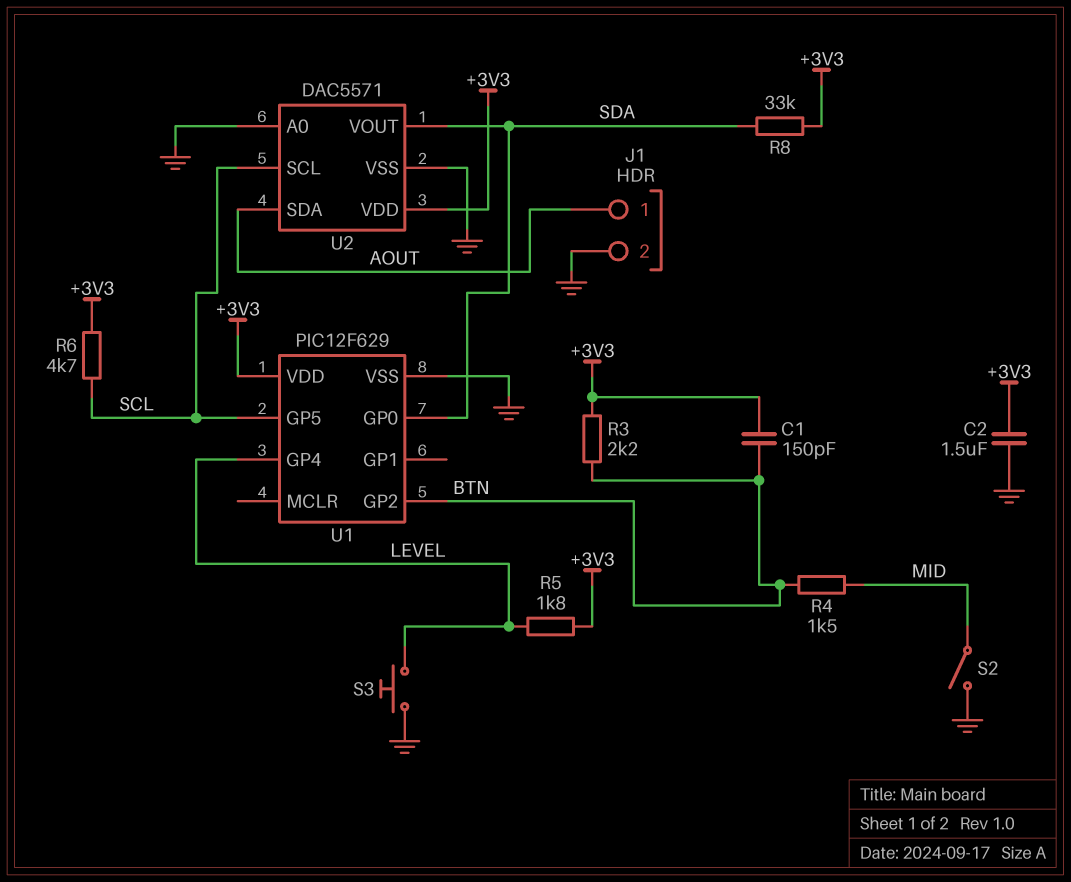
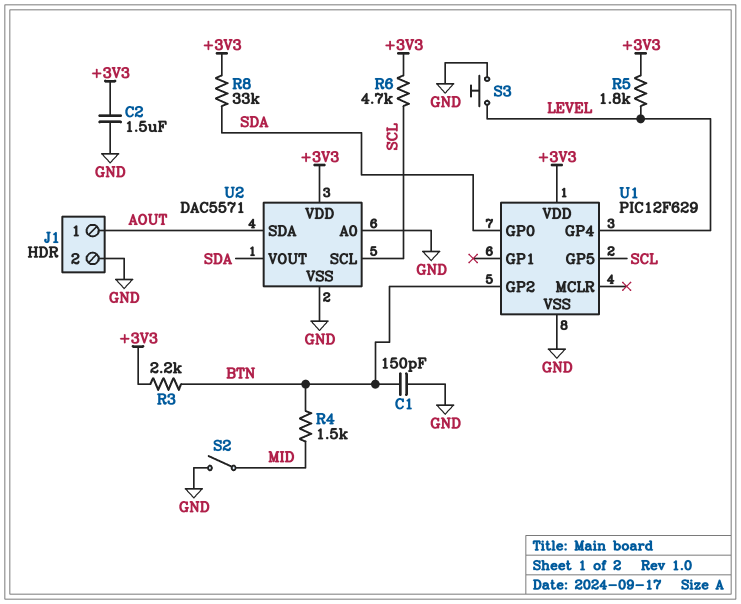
C1: 150pF (+3V3, BTN) -> 150pF (BTN, GND)

